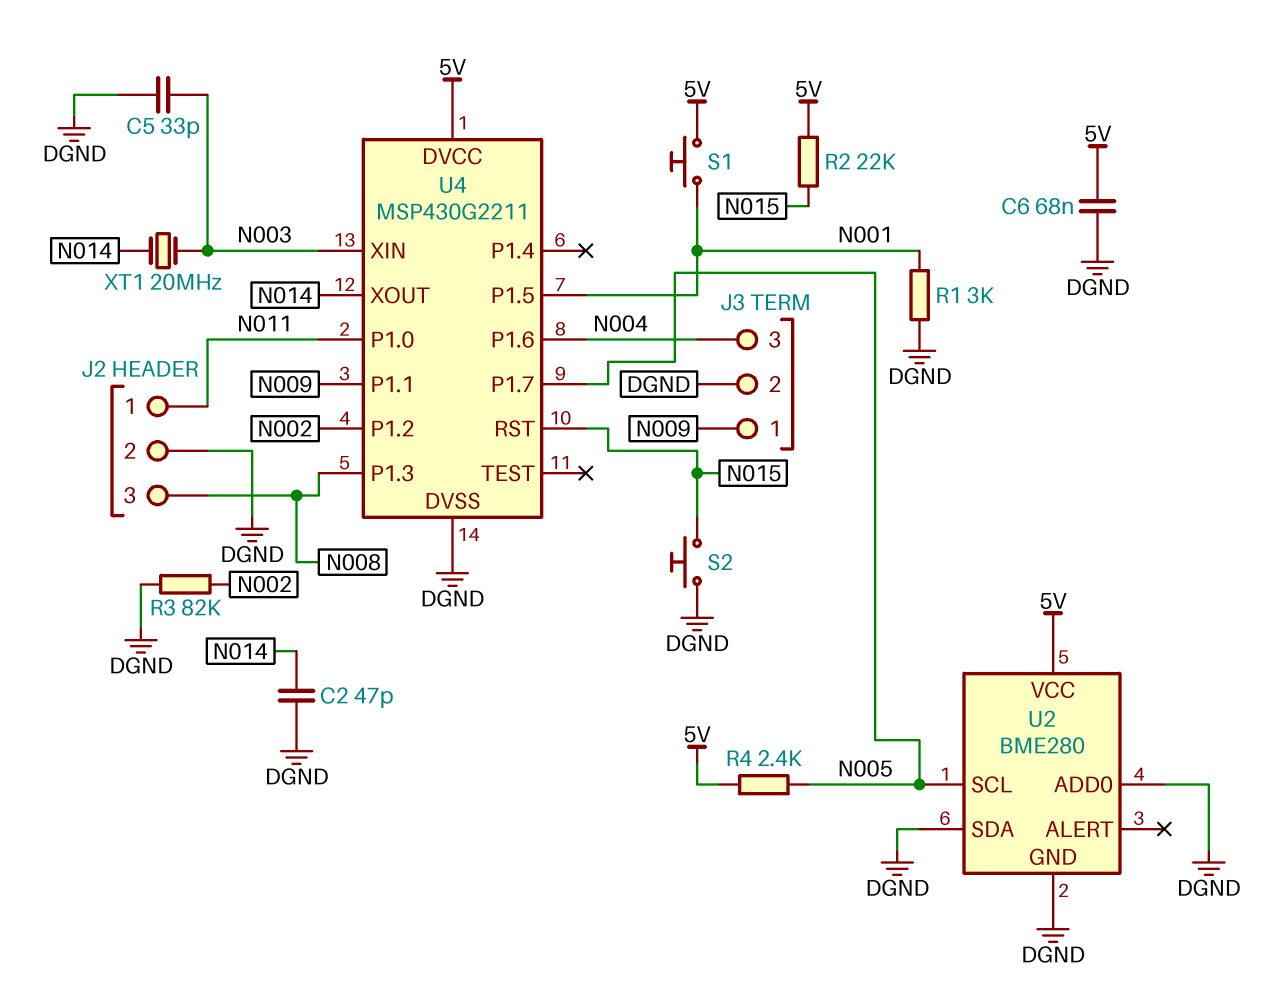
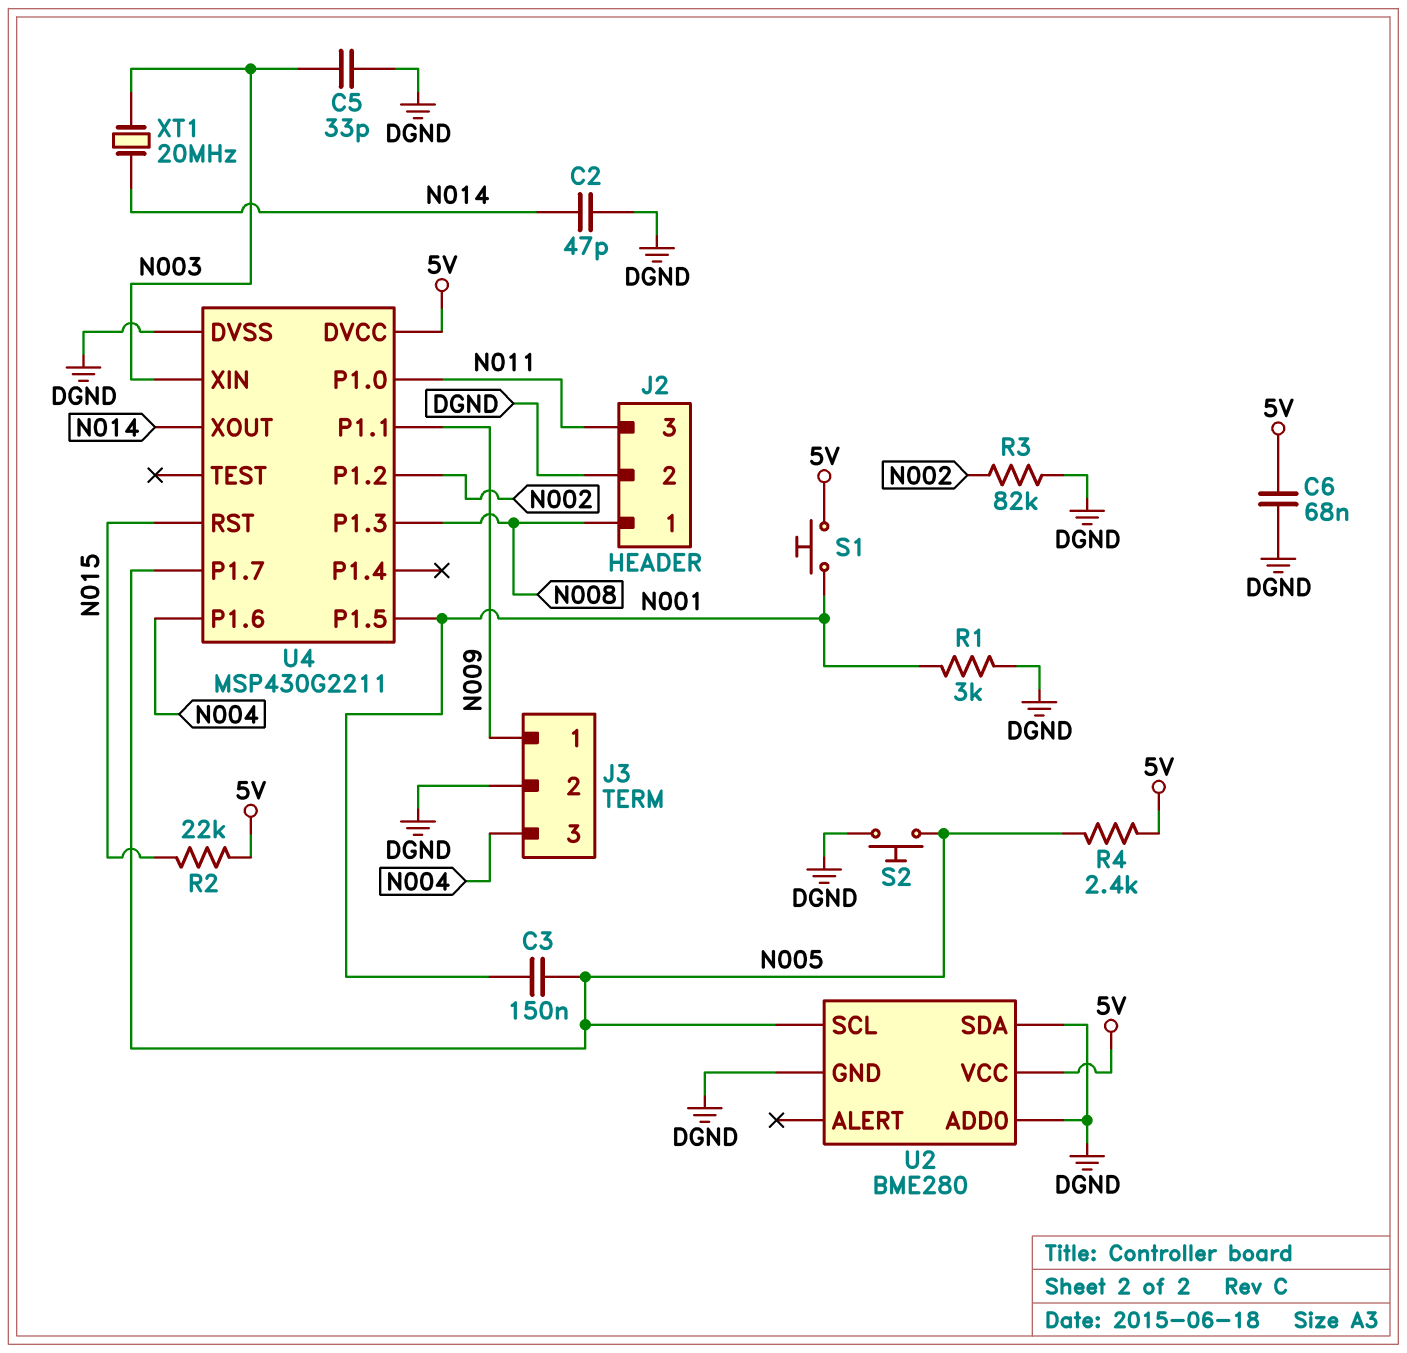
C3: none -> 150nF (N001, N005)
J2 pin 1: N011 -> N008
J2 pin 3: N008 -> N011
S2: button (DGND, N015) -> button (DGND, N005)

